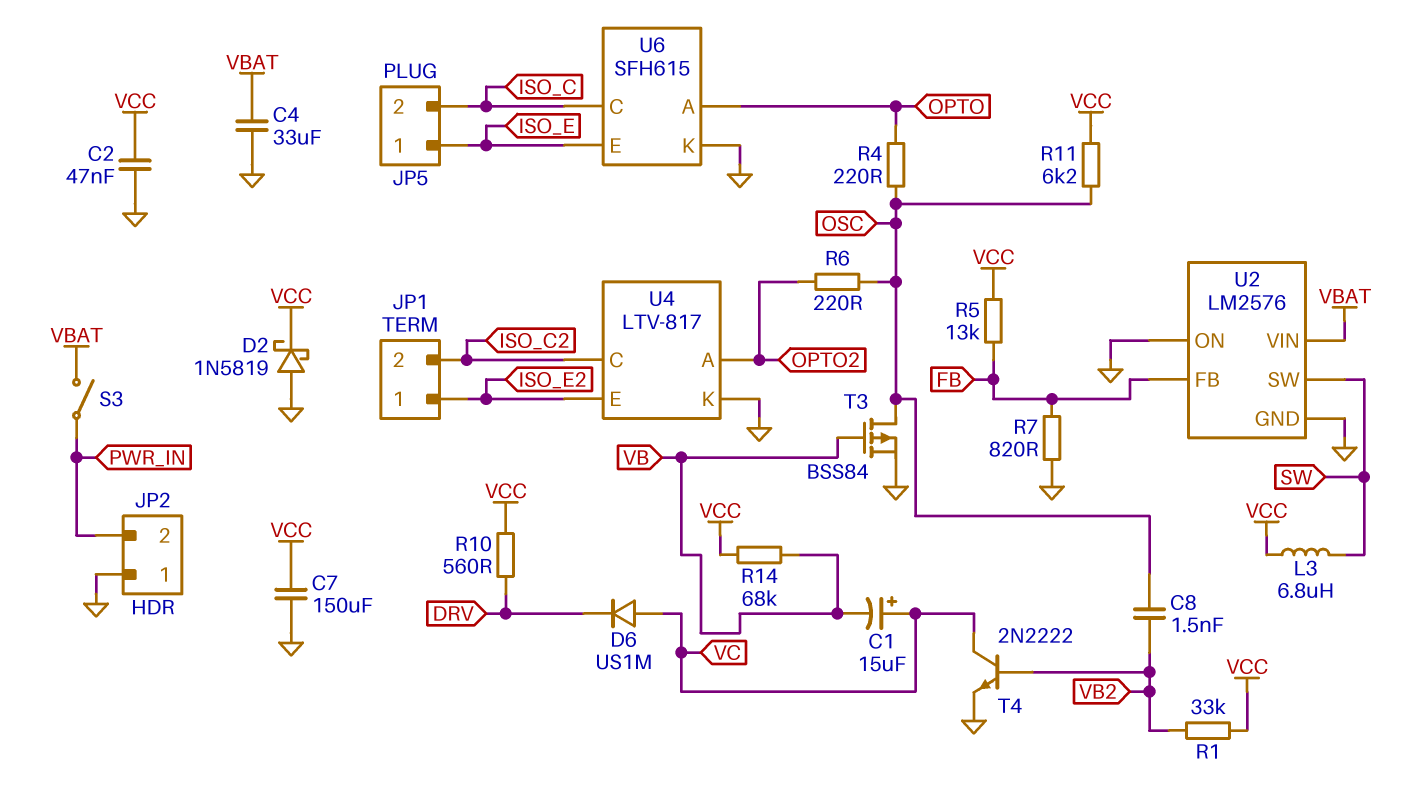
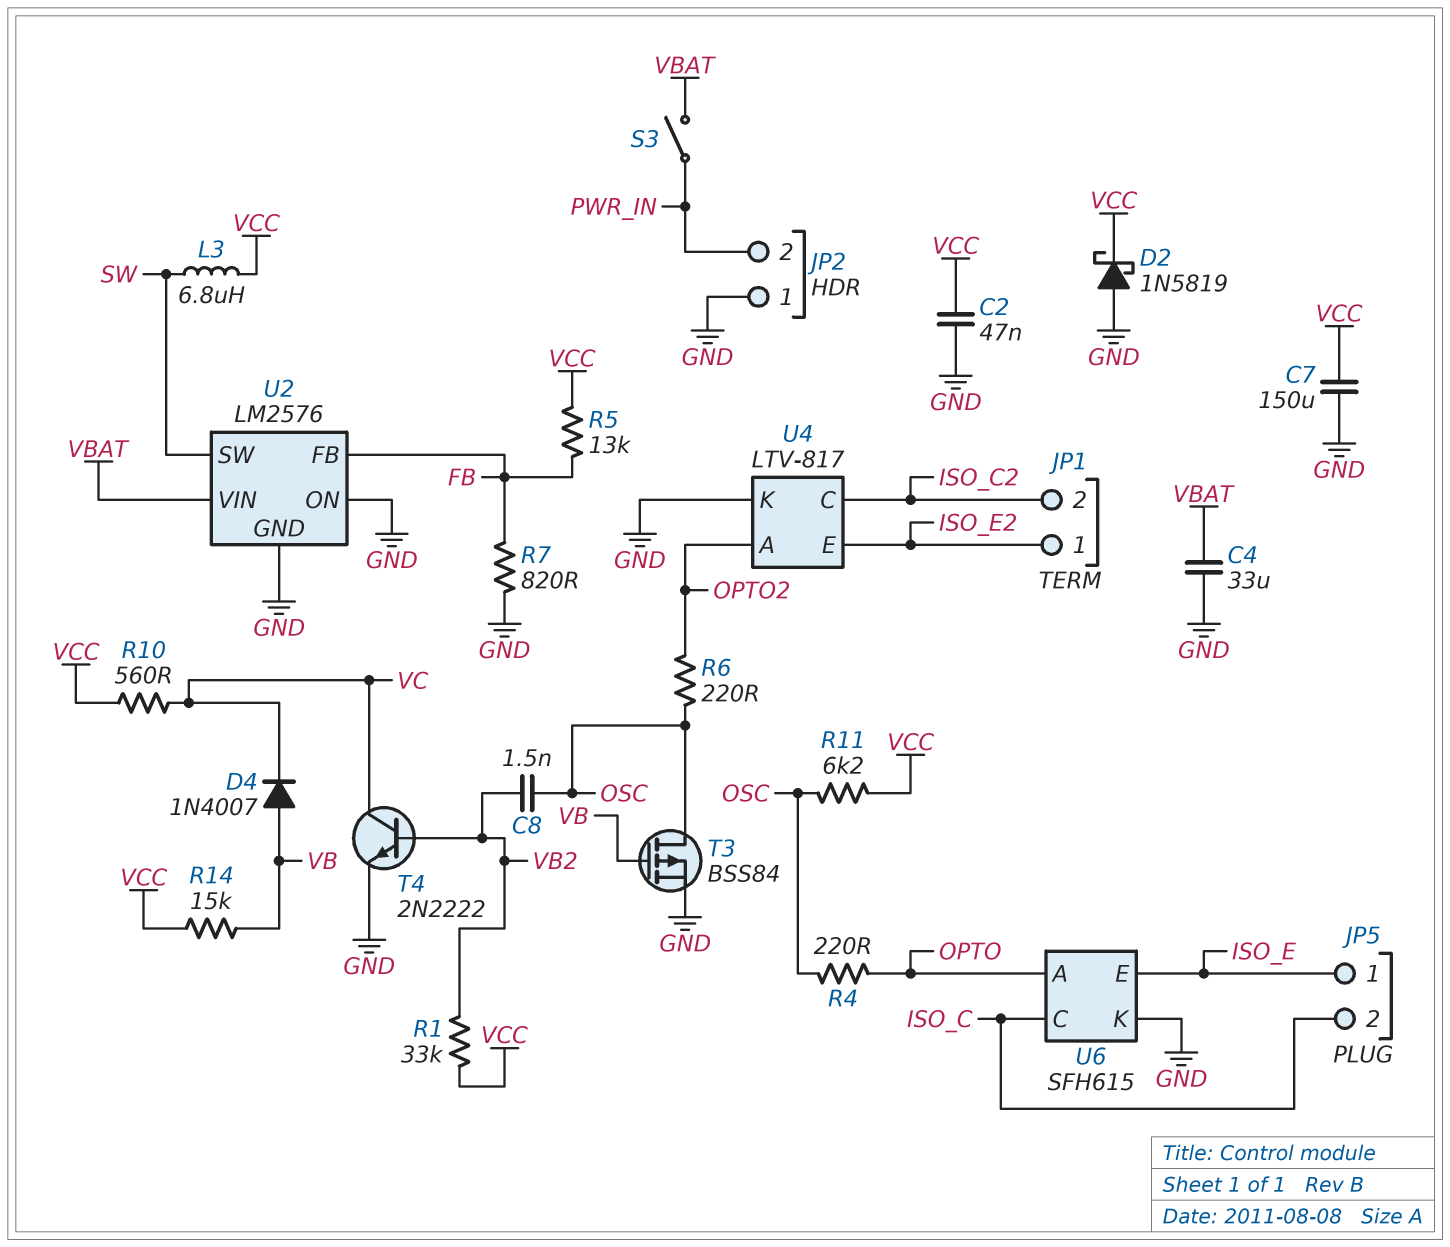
C1: 15uF (plus VC, minus VB) -> none
D4: none -> diode 1N4007 (A VB, K VC)
D6: diode US1M (A VC, K DRV) -> none
R10: 560 (DRV, VCC) -> 560 (VC, VCC)
R14: 68k (VB, VCC) -> 15k (VB, VCC)

